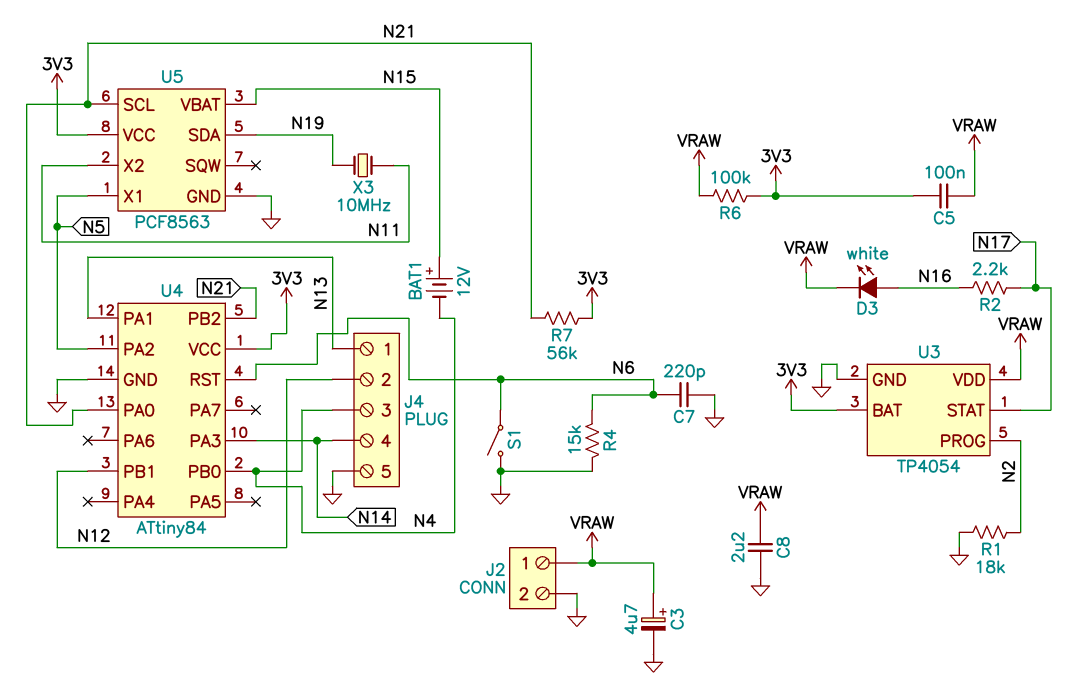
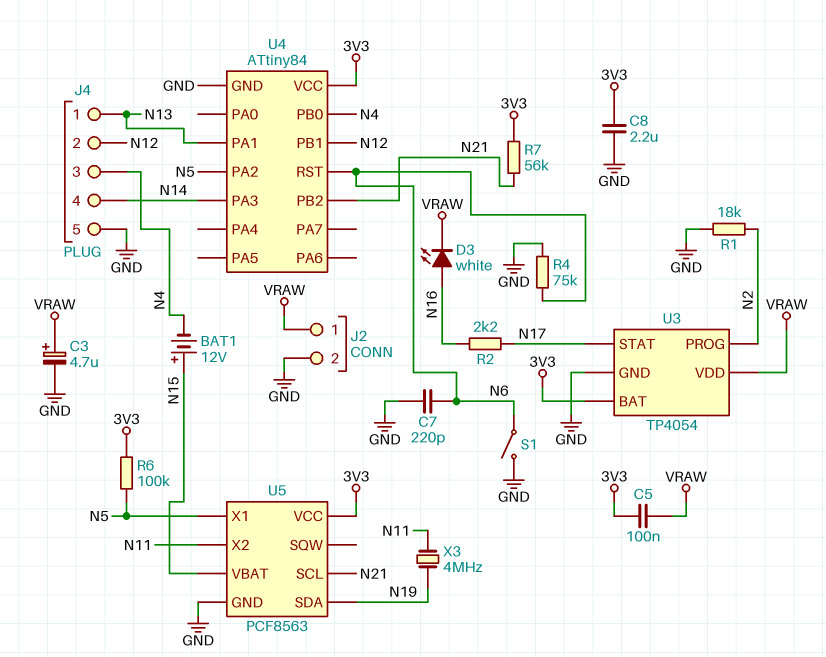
C8: 2.2uF (GND, VRAW) -> 2.2uF (3V3, GND)
R4: 15k (GND, N6) -> 75k (GND, N6)
R6: 100k (3V3, VRAW) -> 100k (3V3, N5)
U4 pin PA0: N21 -> none
X3: 10MHz (N11, N19) -> 4MHz (N11, N19)

